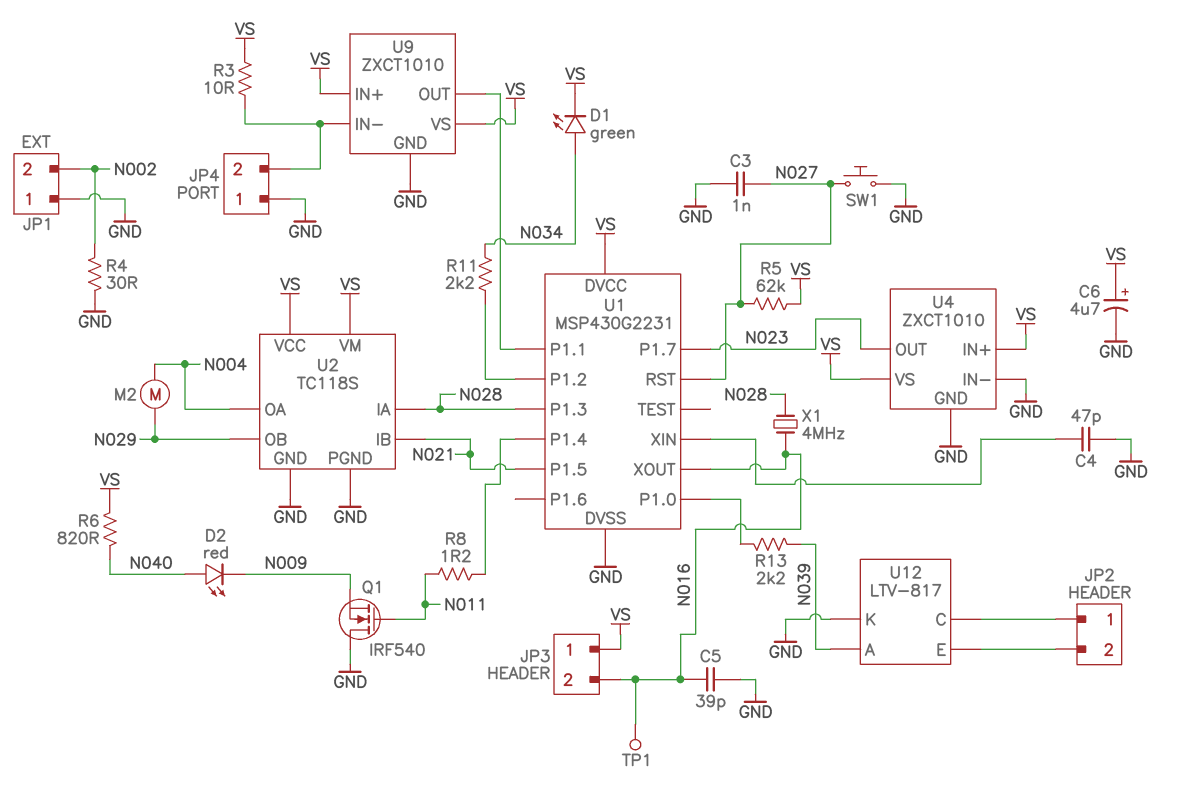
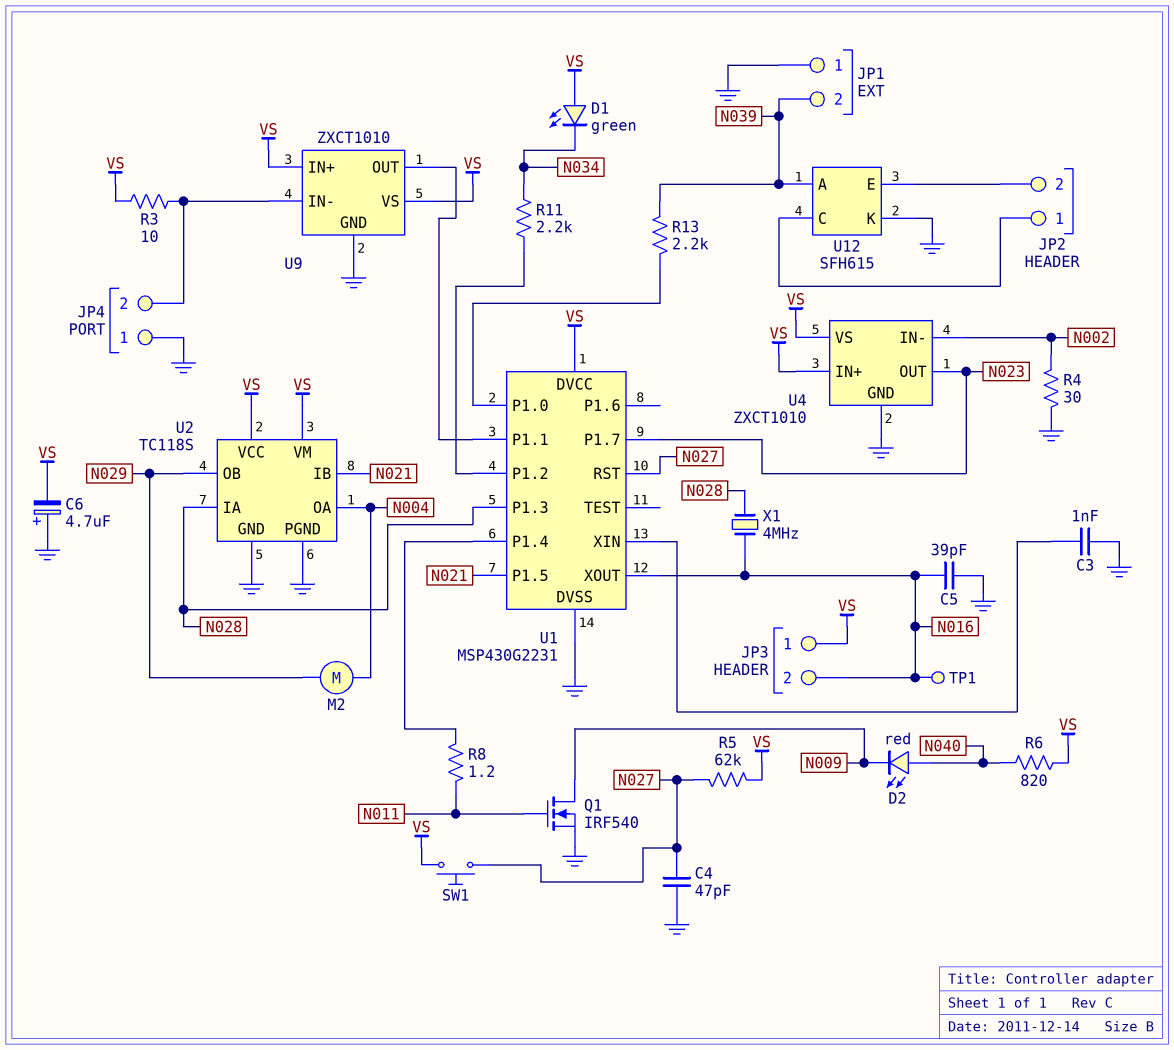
C3: 1nF (GND, N027) -> 1nF (GND, U1/XIN)
C4: 47pF (GND, U1/XIN) -> 47pF (GND, N027)
C6: 4.7uF (plus VS, minus GND) -> 4.7uF (plus GND, minus VS)
D1: LED green (A N034, K VS) -> LED green (A VS, K N034)
JP1 pin 2: N002 -> N039
Q1: NMOS IRF540 (G N011, D GND, S N009) -> NMOS IRF540 (G N011, D N009, S GND)
SW1: button (GND, N027) -> button (N027, VS)
U4 pin IN-: GND -> N002
U12: LTV-817 -> SFH615

